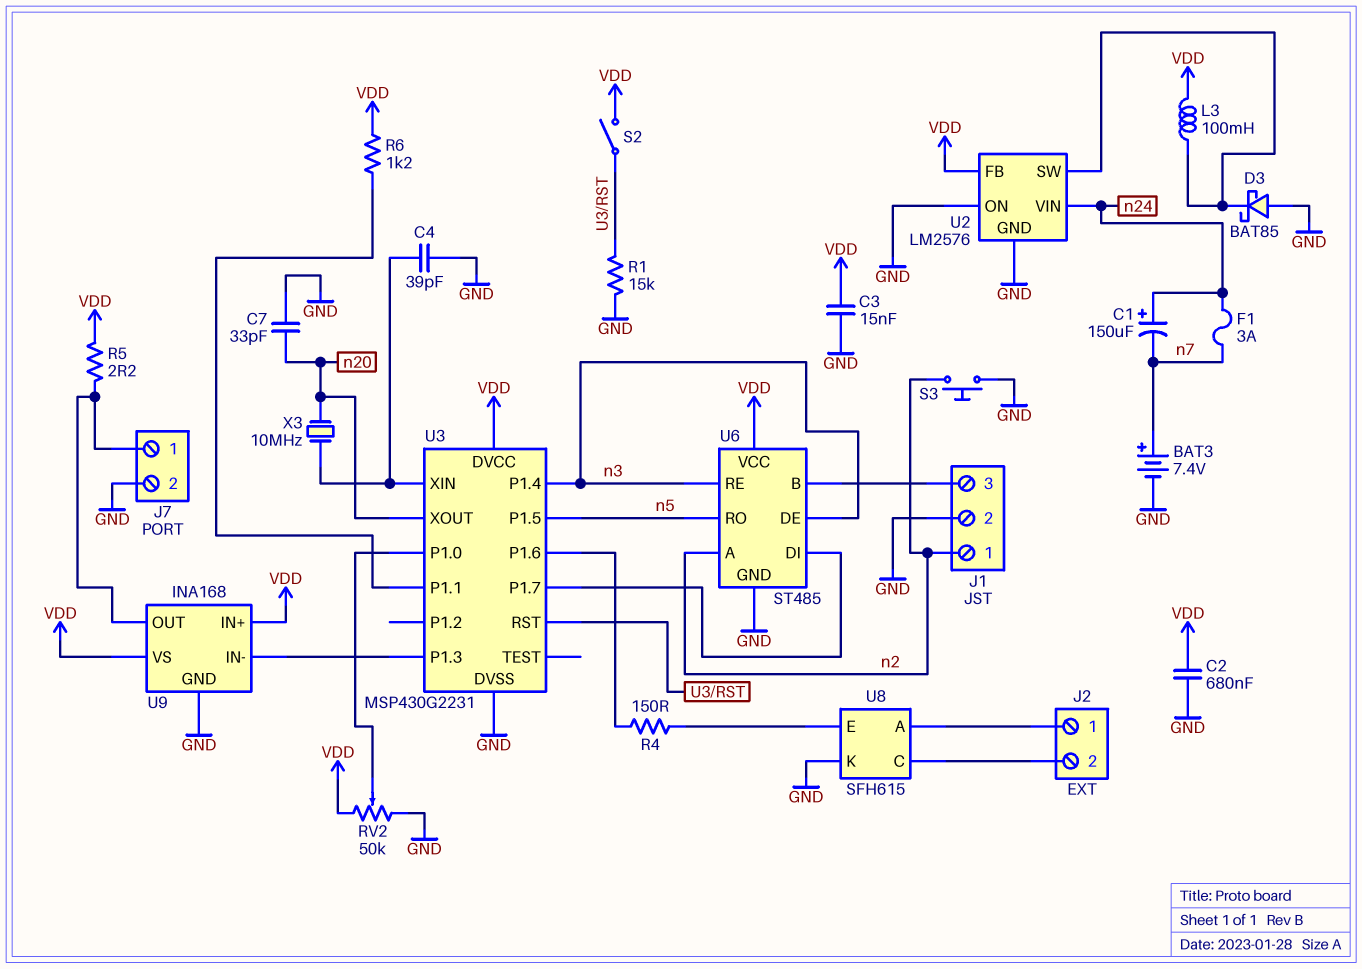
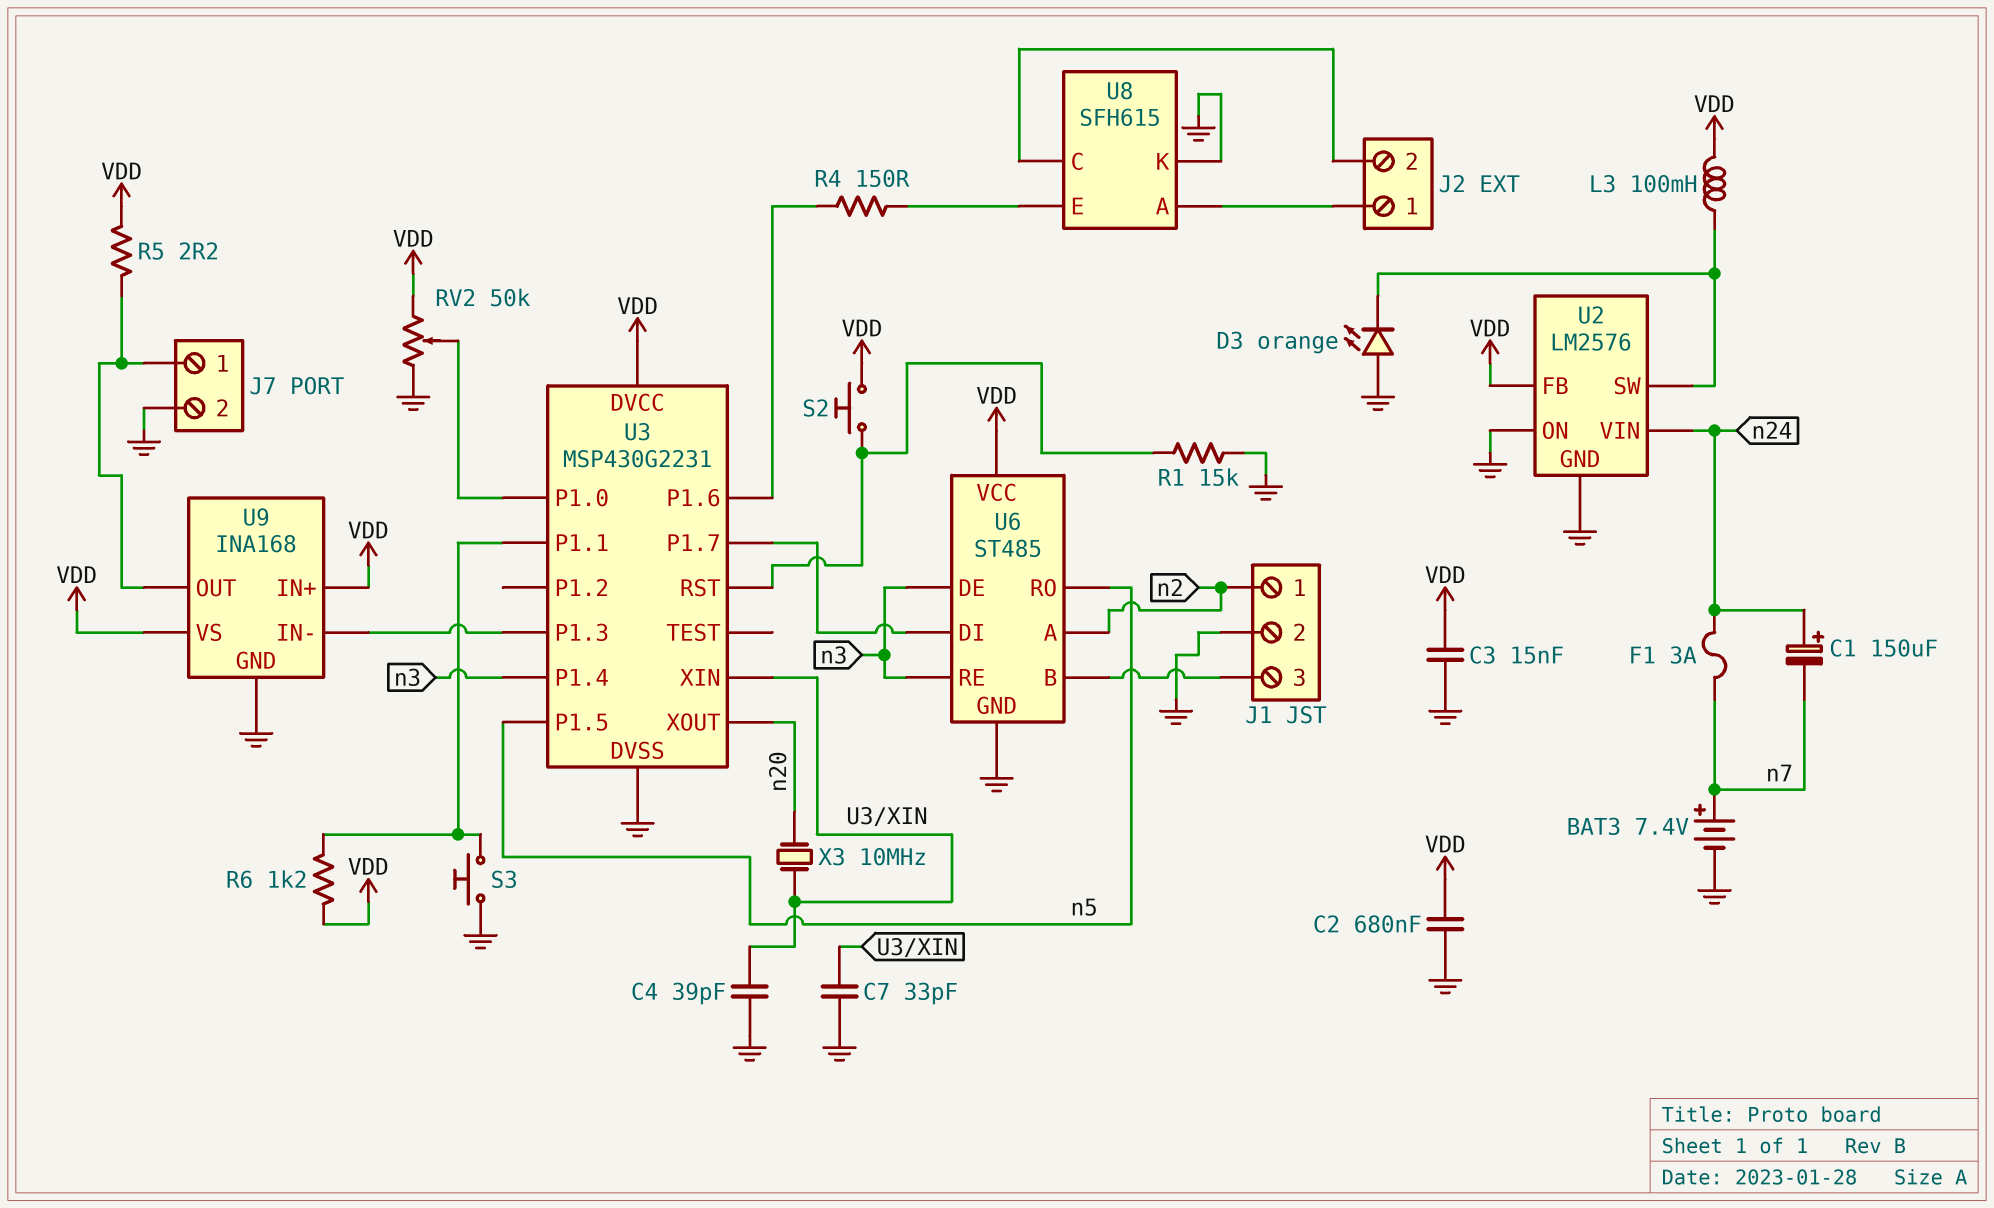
C7: 33pF (GND, n20) -> 33pF (GND, U3/XIN)
D3: schottky BAT85 (A GND, K U2/SW) -> LED orange (A GND, K U2/SW)
S2: switch (U3/RST, VDD) -> button (U3/RST, VDD)
S3: button (GND, n2) -> button (GND, U3/P1.1)

